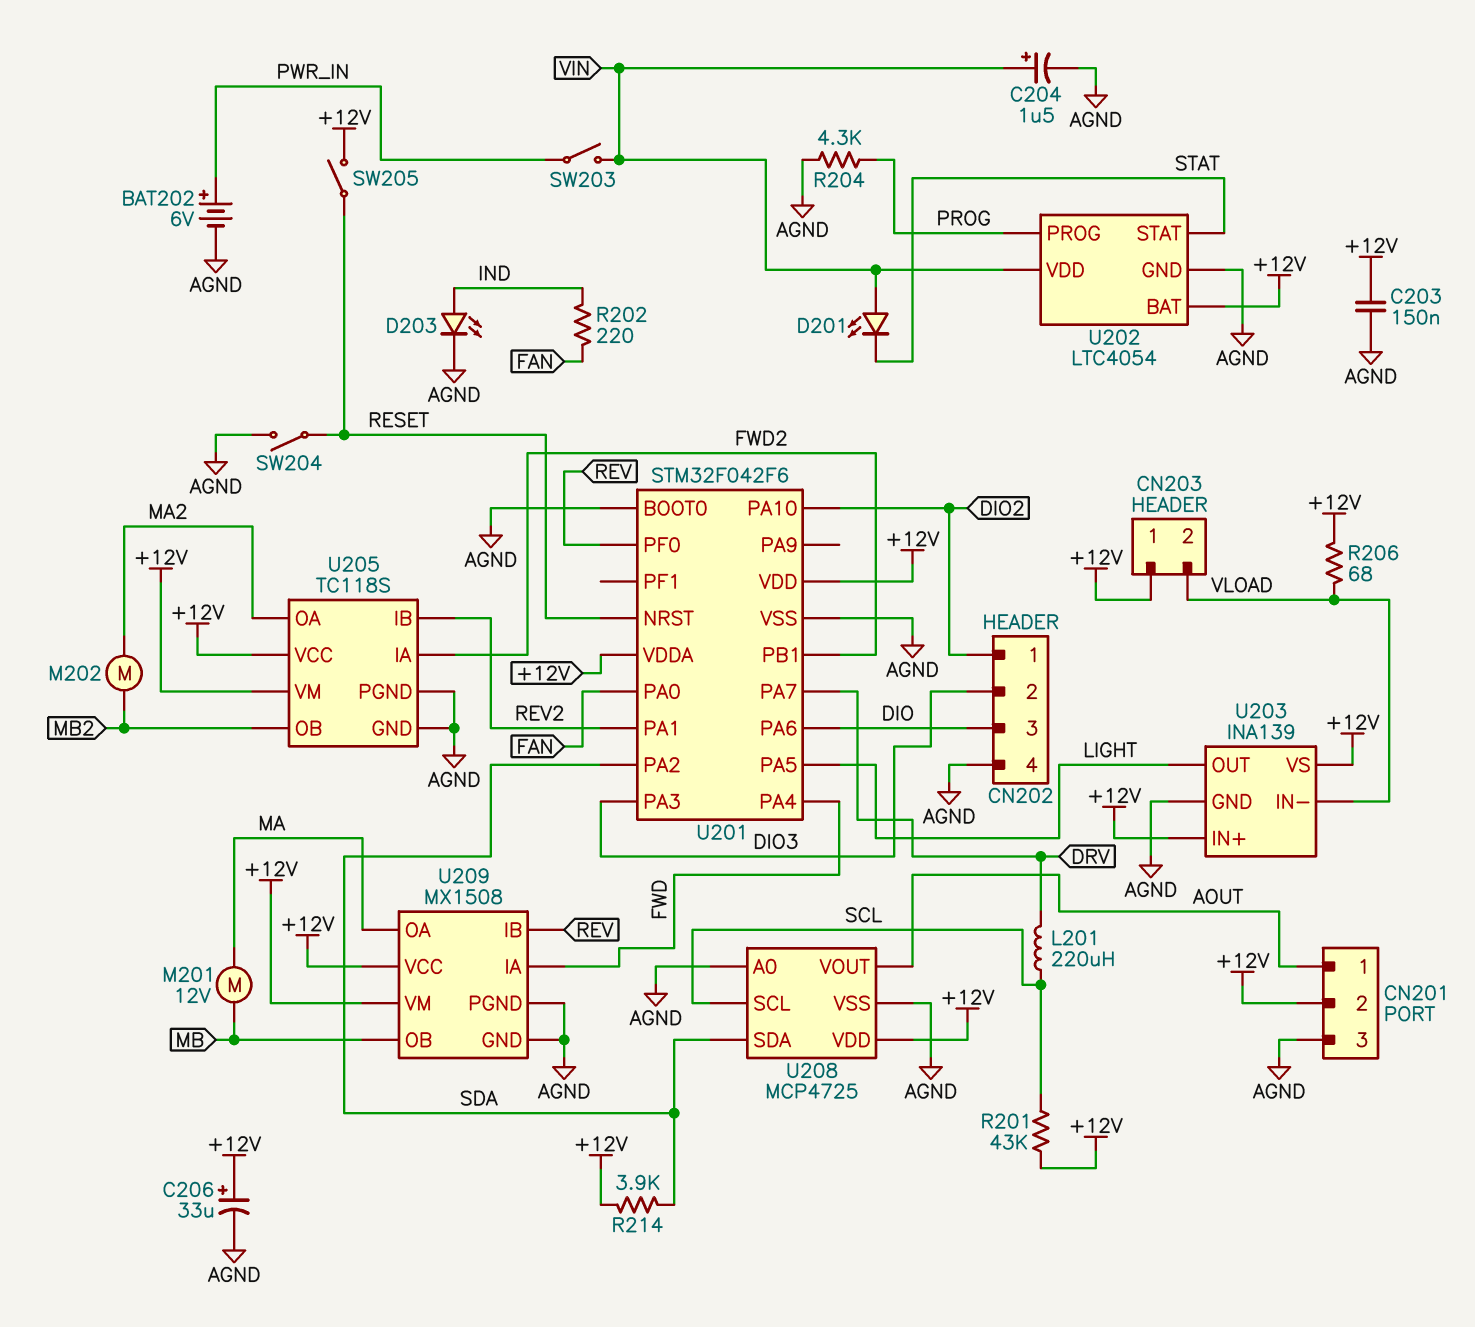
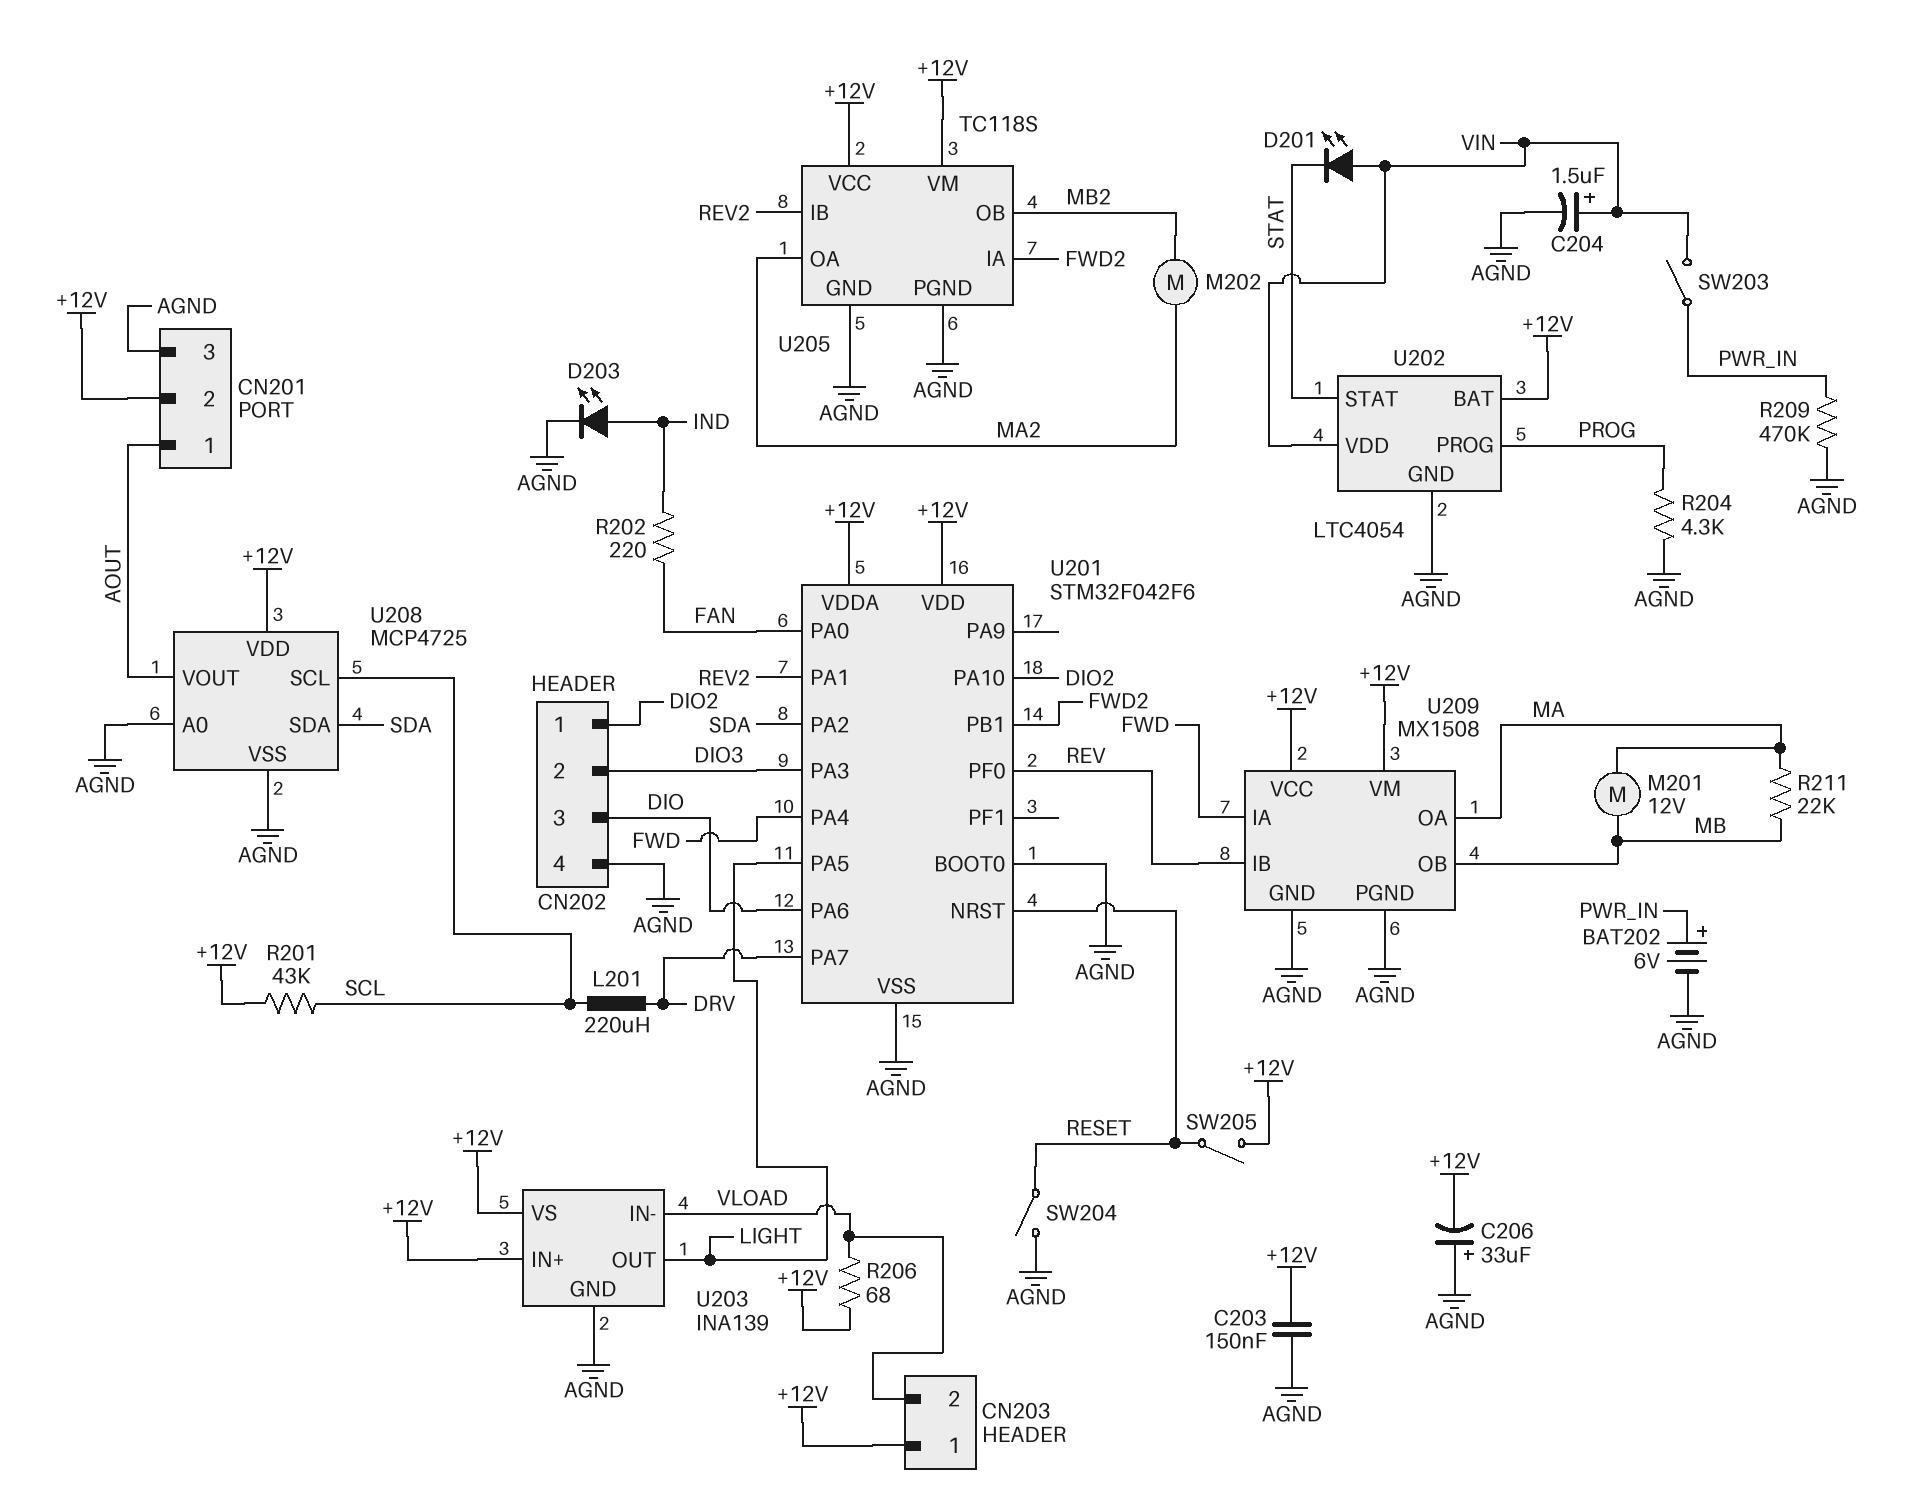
C206: 33uF (plus +12V, minus AGND) -> 33uF (plus AGND, minus +12V)
R209: none -> 470k (AGND, PWR_IN)
R211: none -> 22k (MA, MB)
R214: 3.9k (+12V, SDA) -> none

